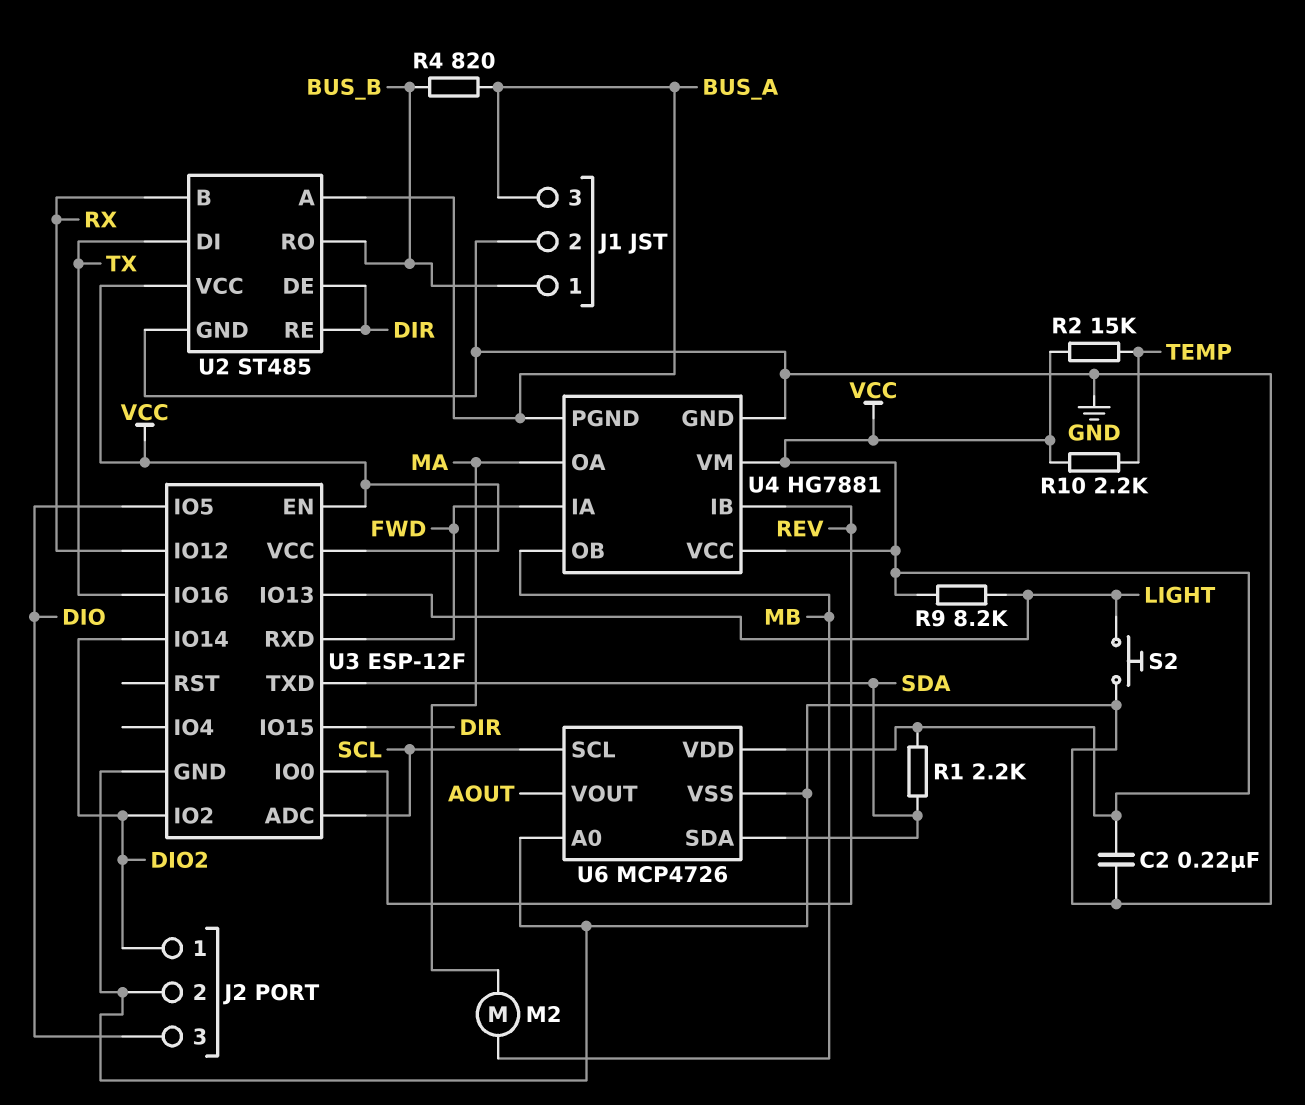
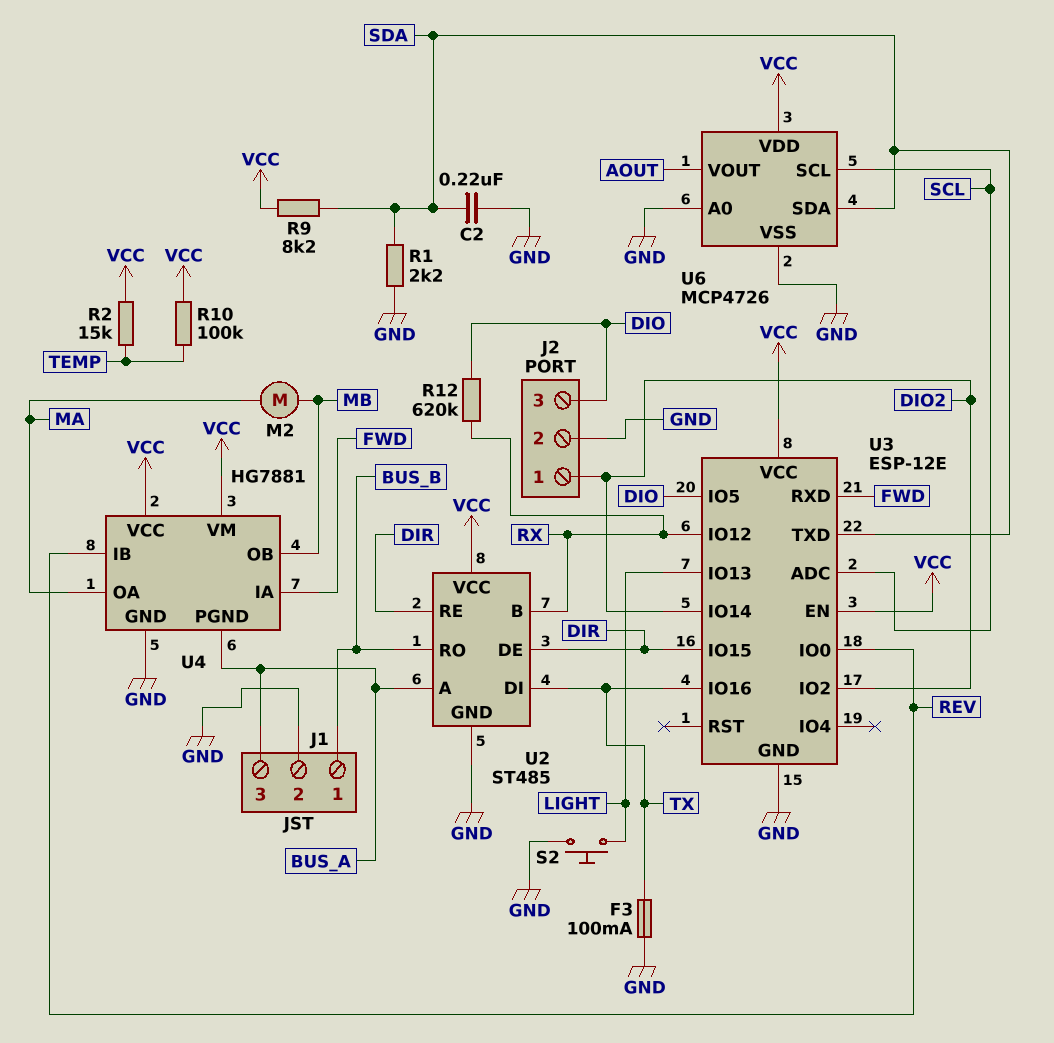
C2: 220nF (GND, VCC) -> 220nF (GND, SDA)
F3: none -> 100mA (GND, TX)
R1: 2.2k (SDA, VCC) -> 2.2k (GND, SDA)
R4: 820 (BUS_A, BUS_B) -> none
R9: 8.2k (LIGHT, VCC) -> 8.2k (SDA, VCC)
R10: 2.2k (TEMP, VCC) -> 100k (TEMP, VCC)
R12: none -> 620k (DIO, RX)
U3: ESP-12F -> ESP-12E

